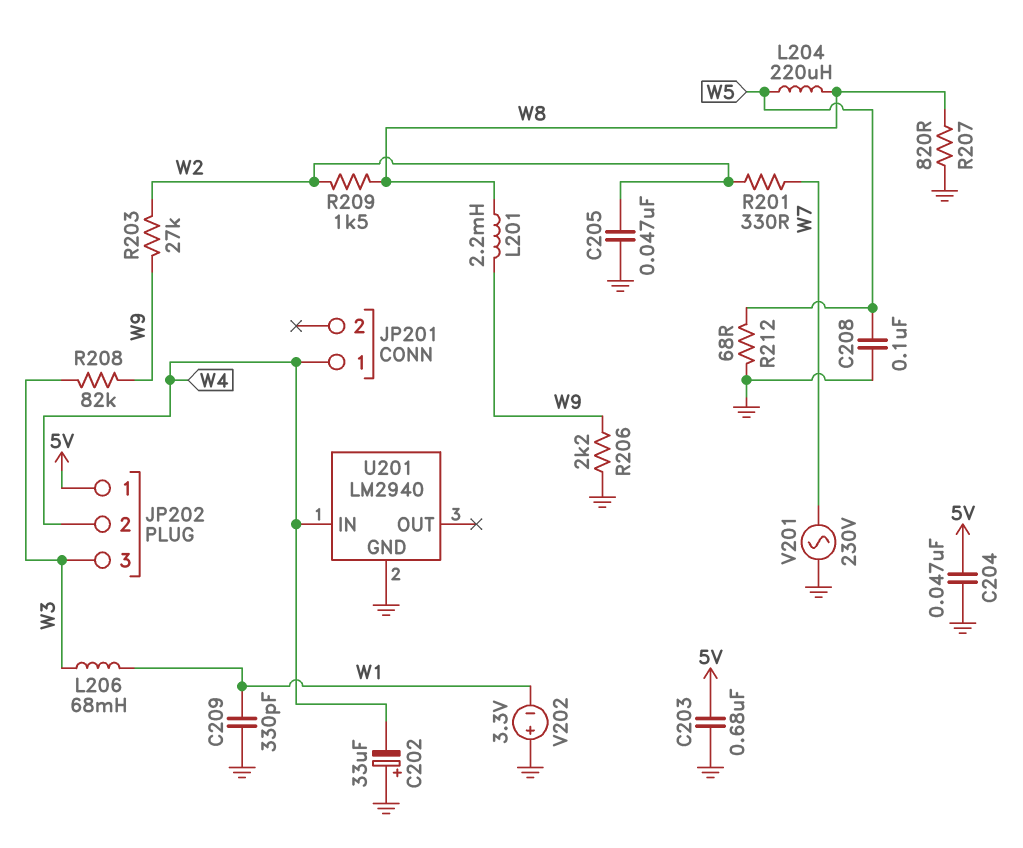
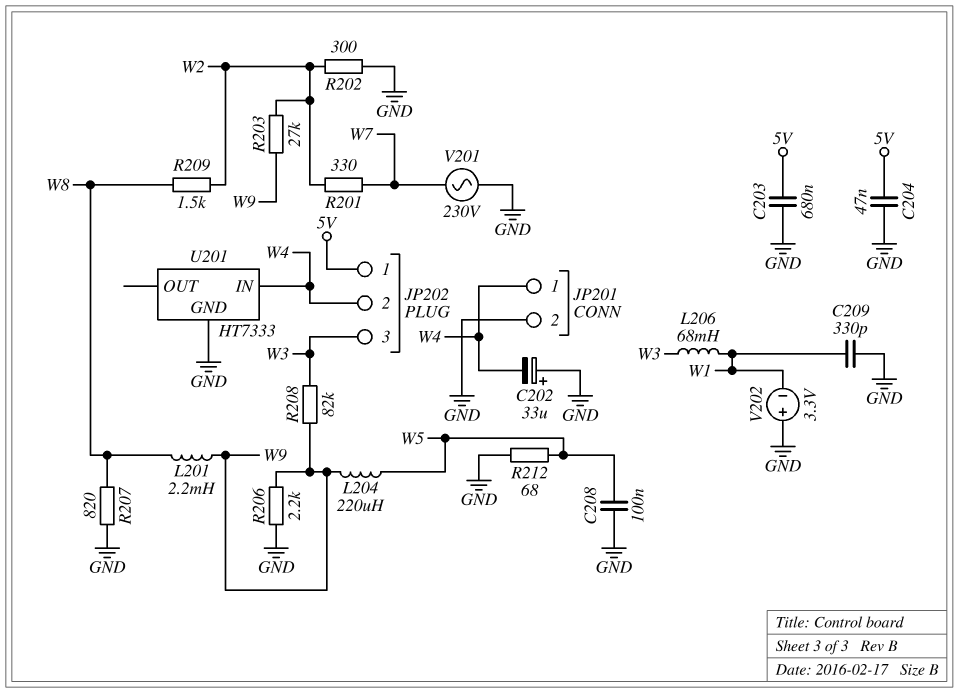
C205: 47nF (GND, W2) -> none
JP201 pin 2: none -> GND
L204: 220uH (W5, W8) -> 220uH (W5, W9)
R202: none -> 300 (GND, W2)
U201: LM2940 -> HT7333

